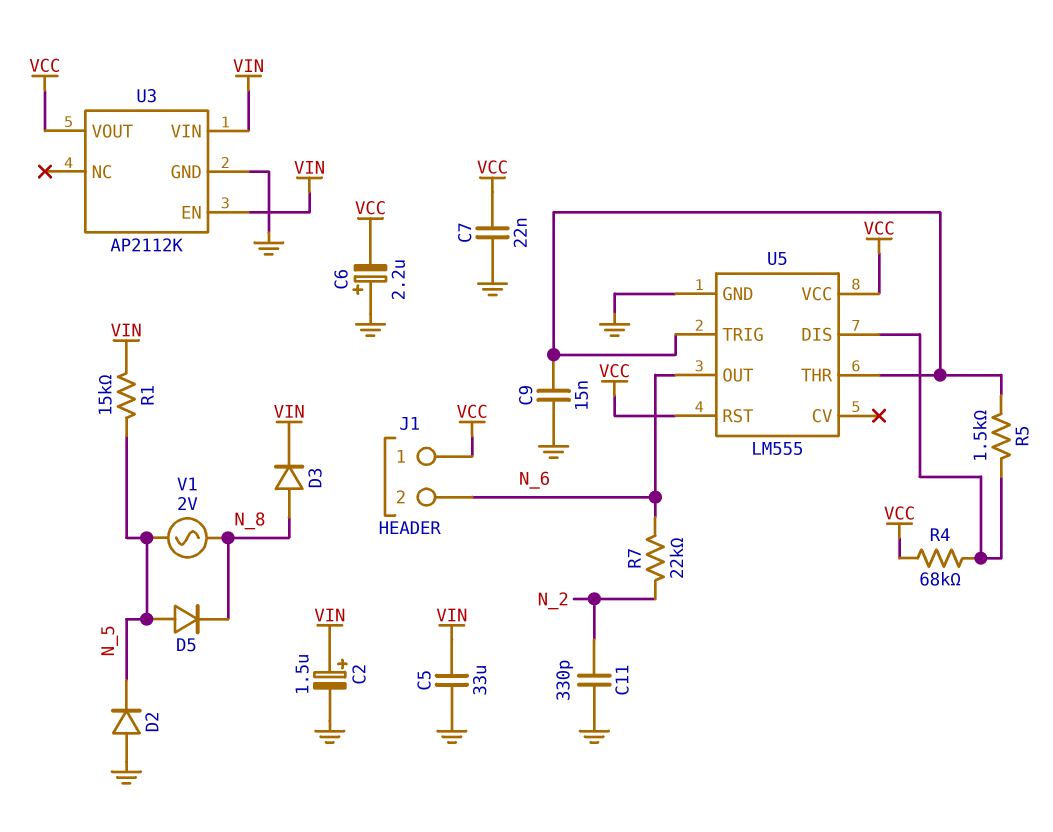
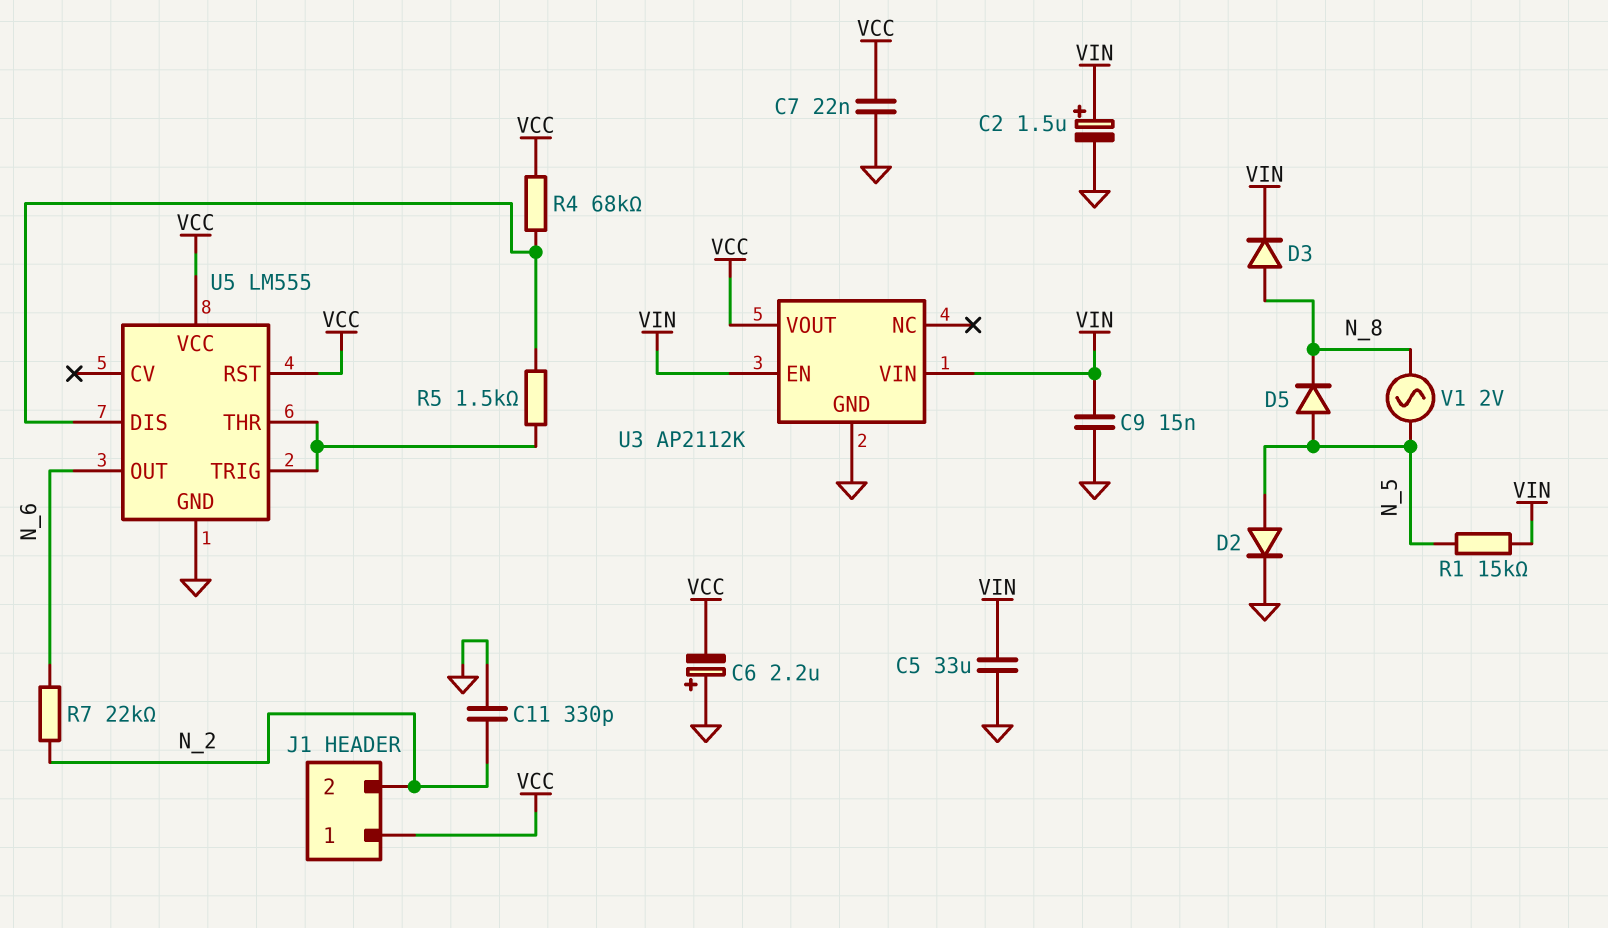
C9: 15nF (GND, U5/THR) -> 15nF (GND, VIN)
D2: diode (A GND, K N_5) -> diode (A N_5, K GND)
J1 pin 2: N_6 -> N_2

